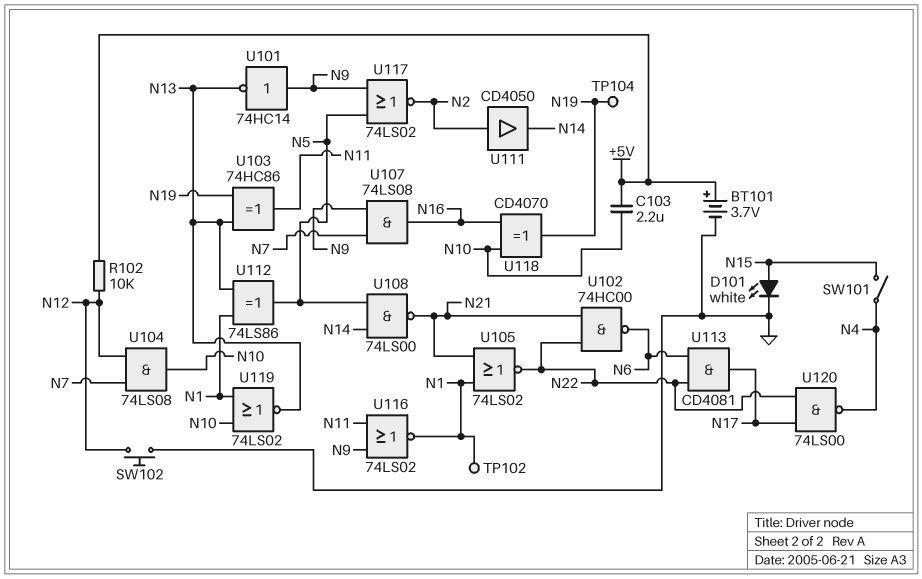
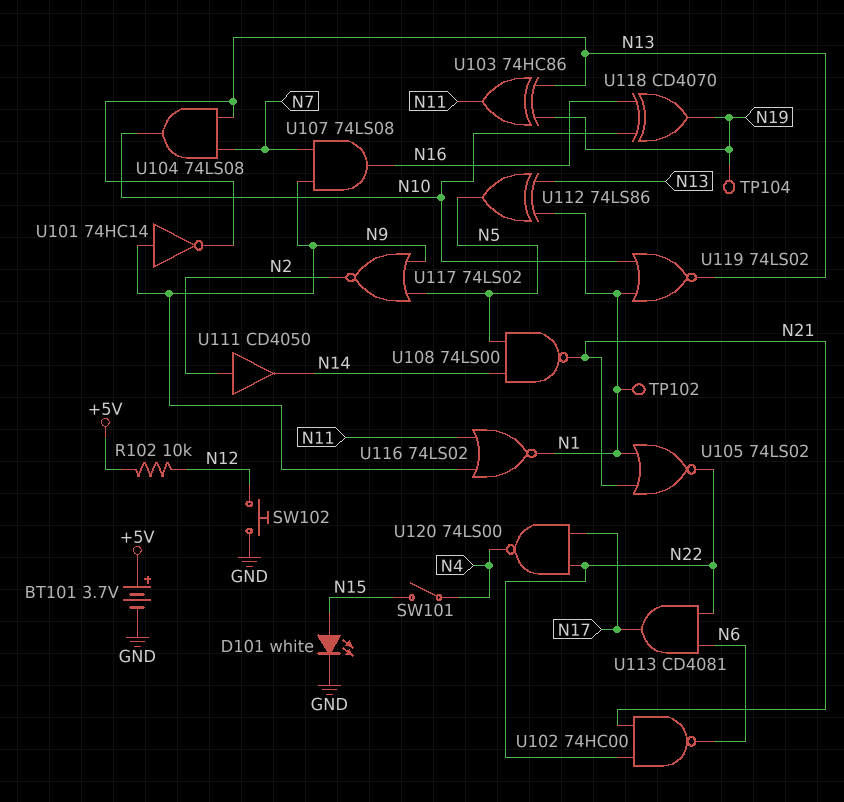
C103: 2.2uF (+5V, N10) -> none
U104: AND 74LS08 (in N7, in N12, out N10) -> AND 74LS08 (in N7, in N13, out N10)

